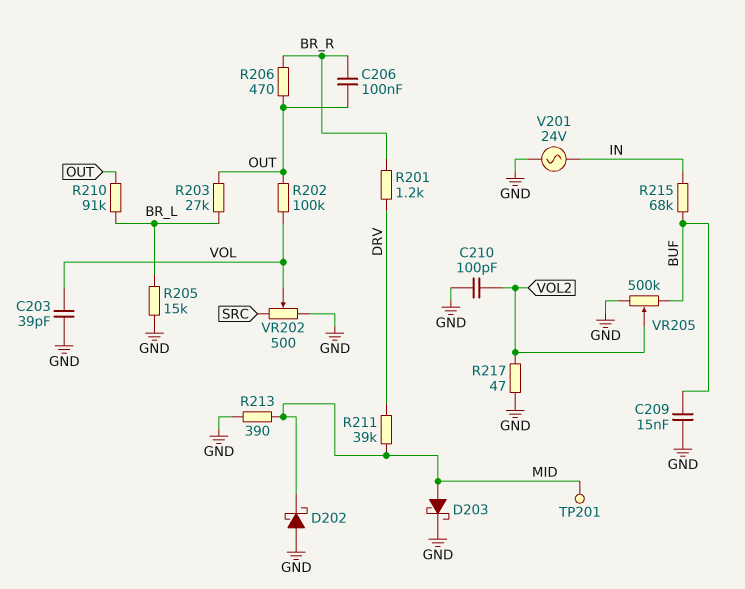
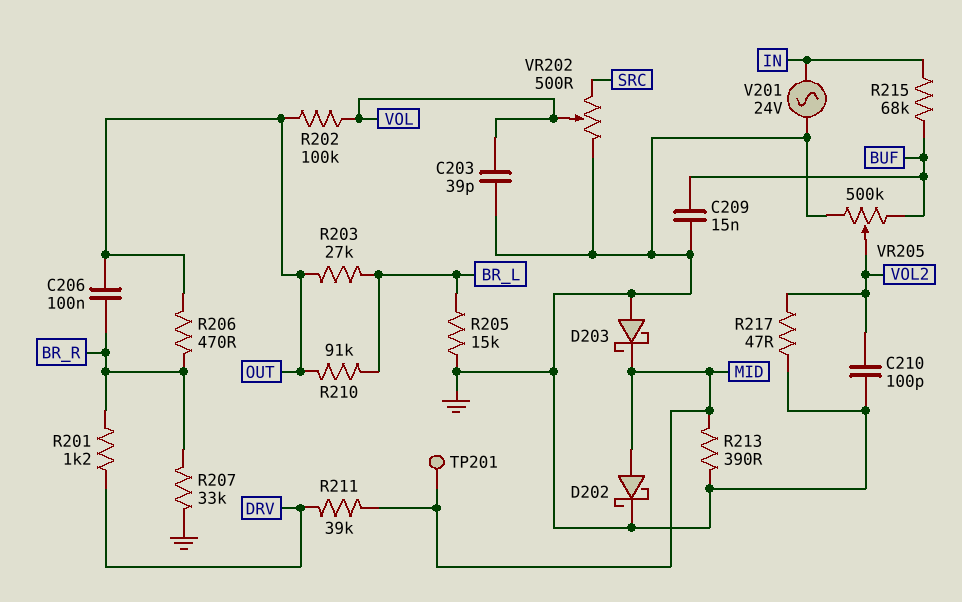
D202: schottky (A GND, K MID) -> schottky (A MID, K GND)
D203: schottky (A MID, K GND) -> schottky (A GND, K MID)
R207: none -> 33k (BR_R, GND)

